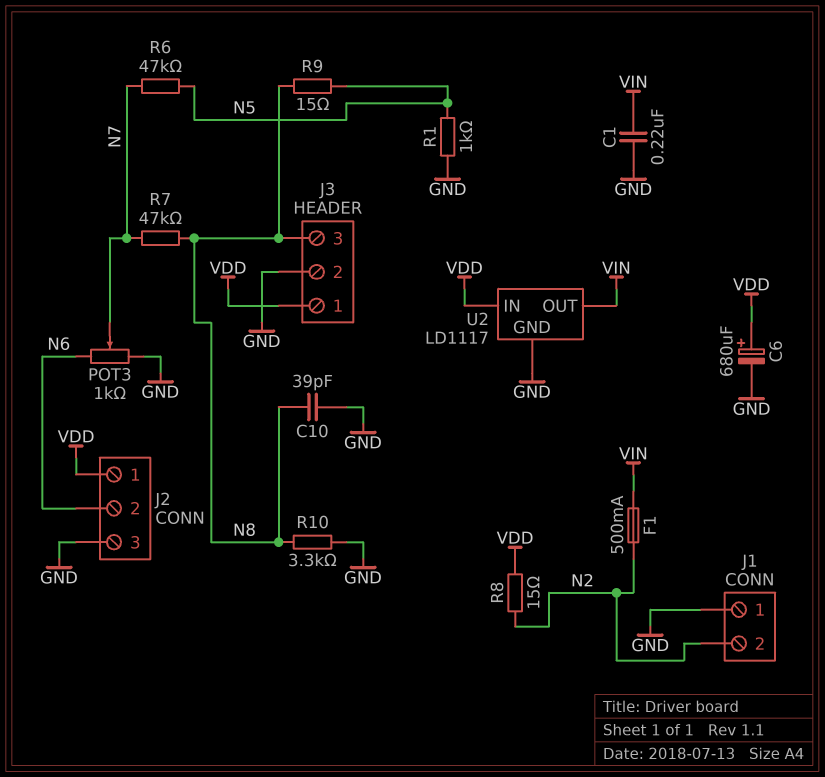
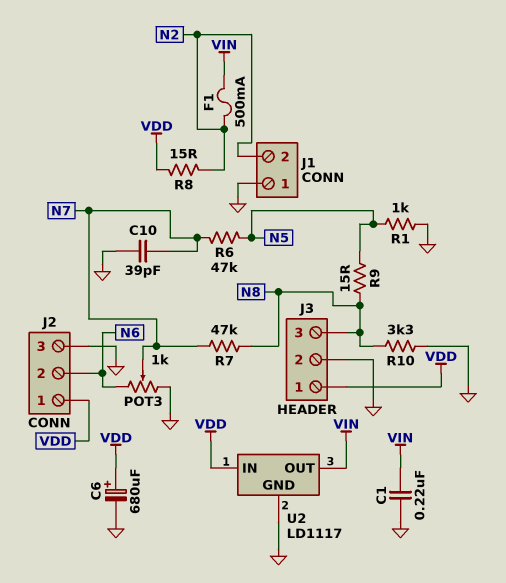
C10: 39pF (GND, N8) -> 39pF (GND, N7)

